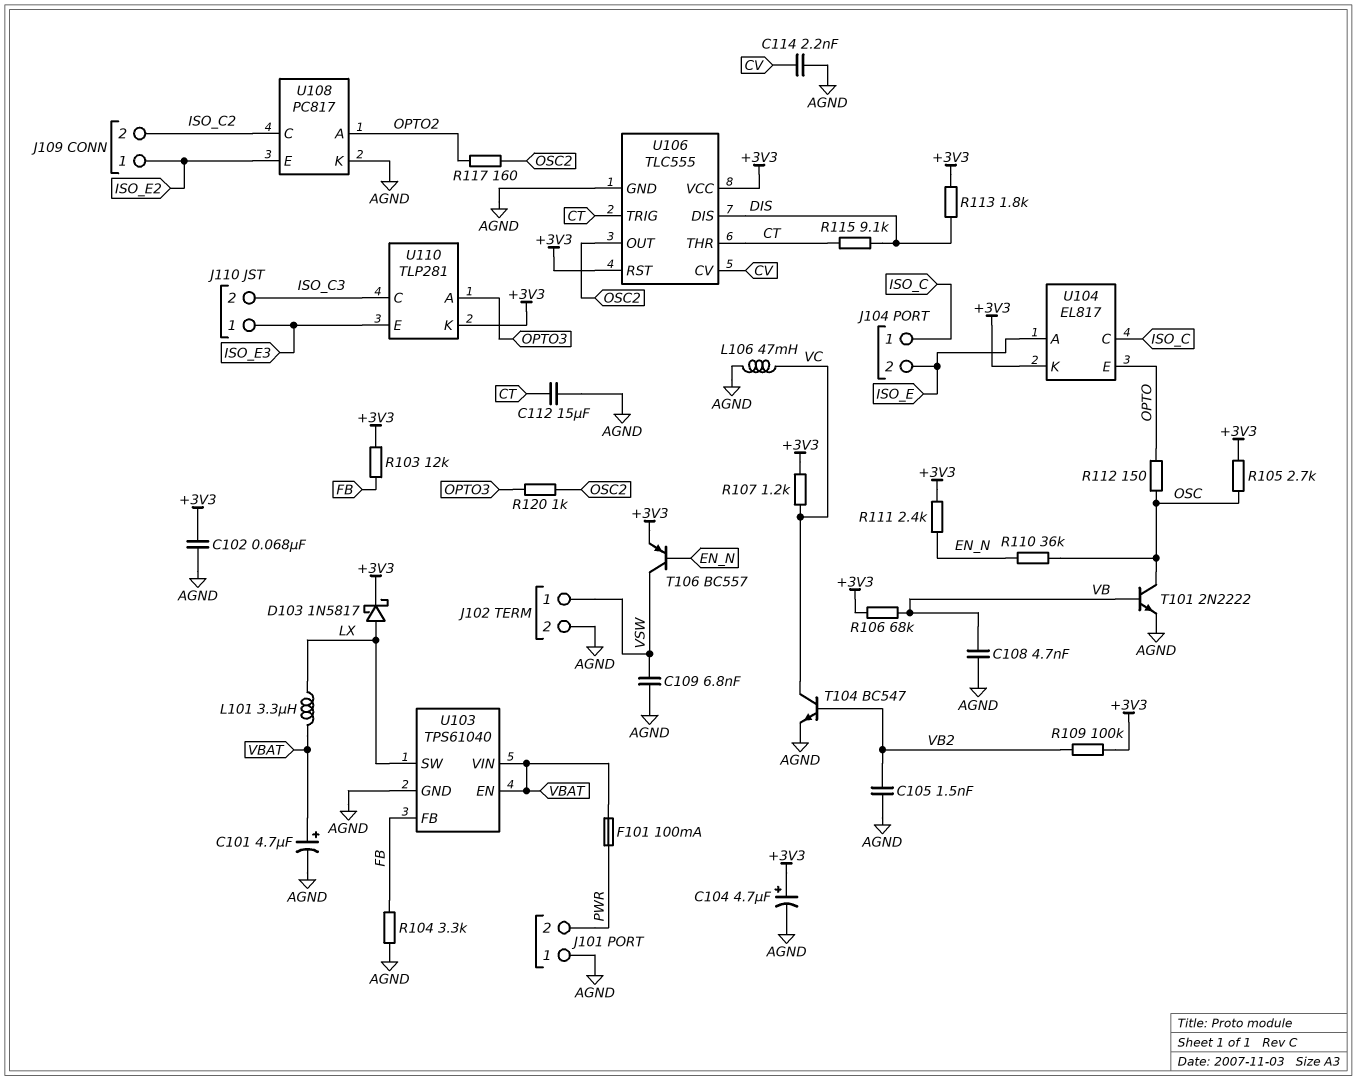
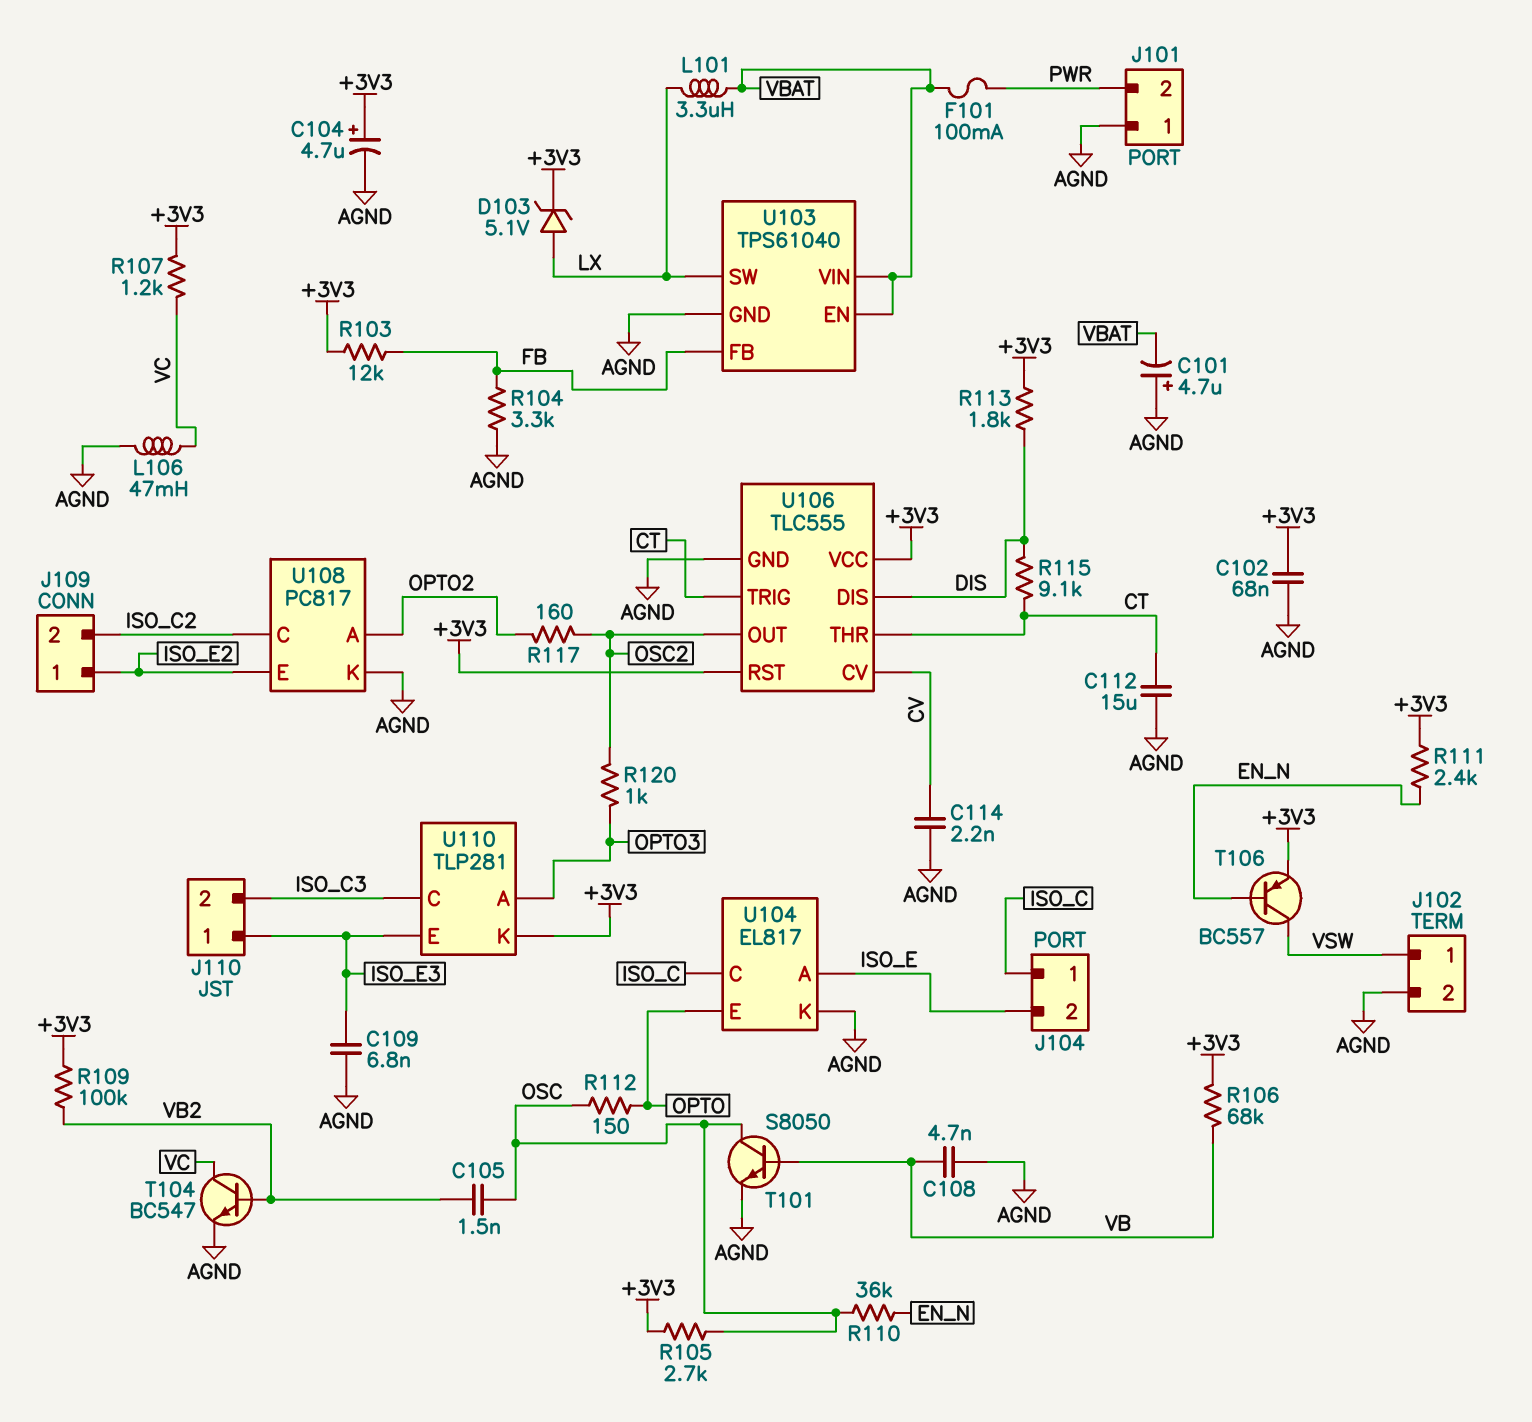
C101: 4.7uF (plus VBAT, minus AGND) -> 4.7uF (plus AGND, minus VBAT)
C105: 1.5nF (AGND, VB2) -> 1.5nF (OSC, VB2)
C109: 6.8nF (AGND, VSW) -> 6.8nF (AGND, ISO_E3)
D103: schottky 1N5817 (A LX, K +3V3) -> zener 5.1V (A LX, K +3V3)
T101: NPN 2N2222 (B VB, C OSC, E AGND) -> NPN S8050 (B VB, C OSC, E AGND)
U104 pin K: +3V3 -> AGND

